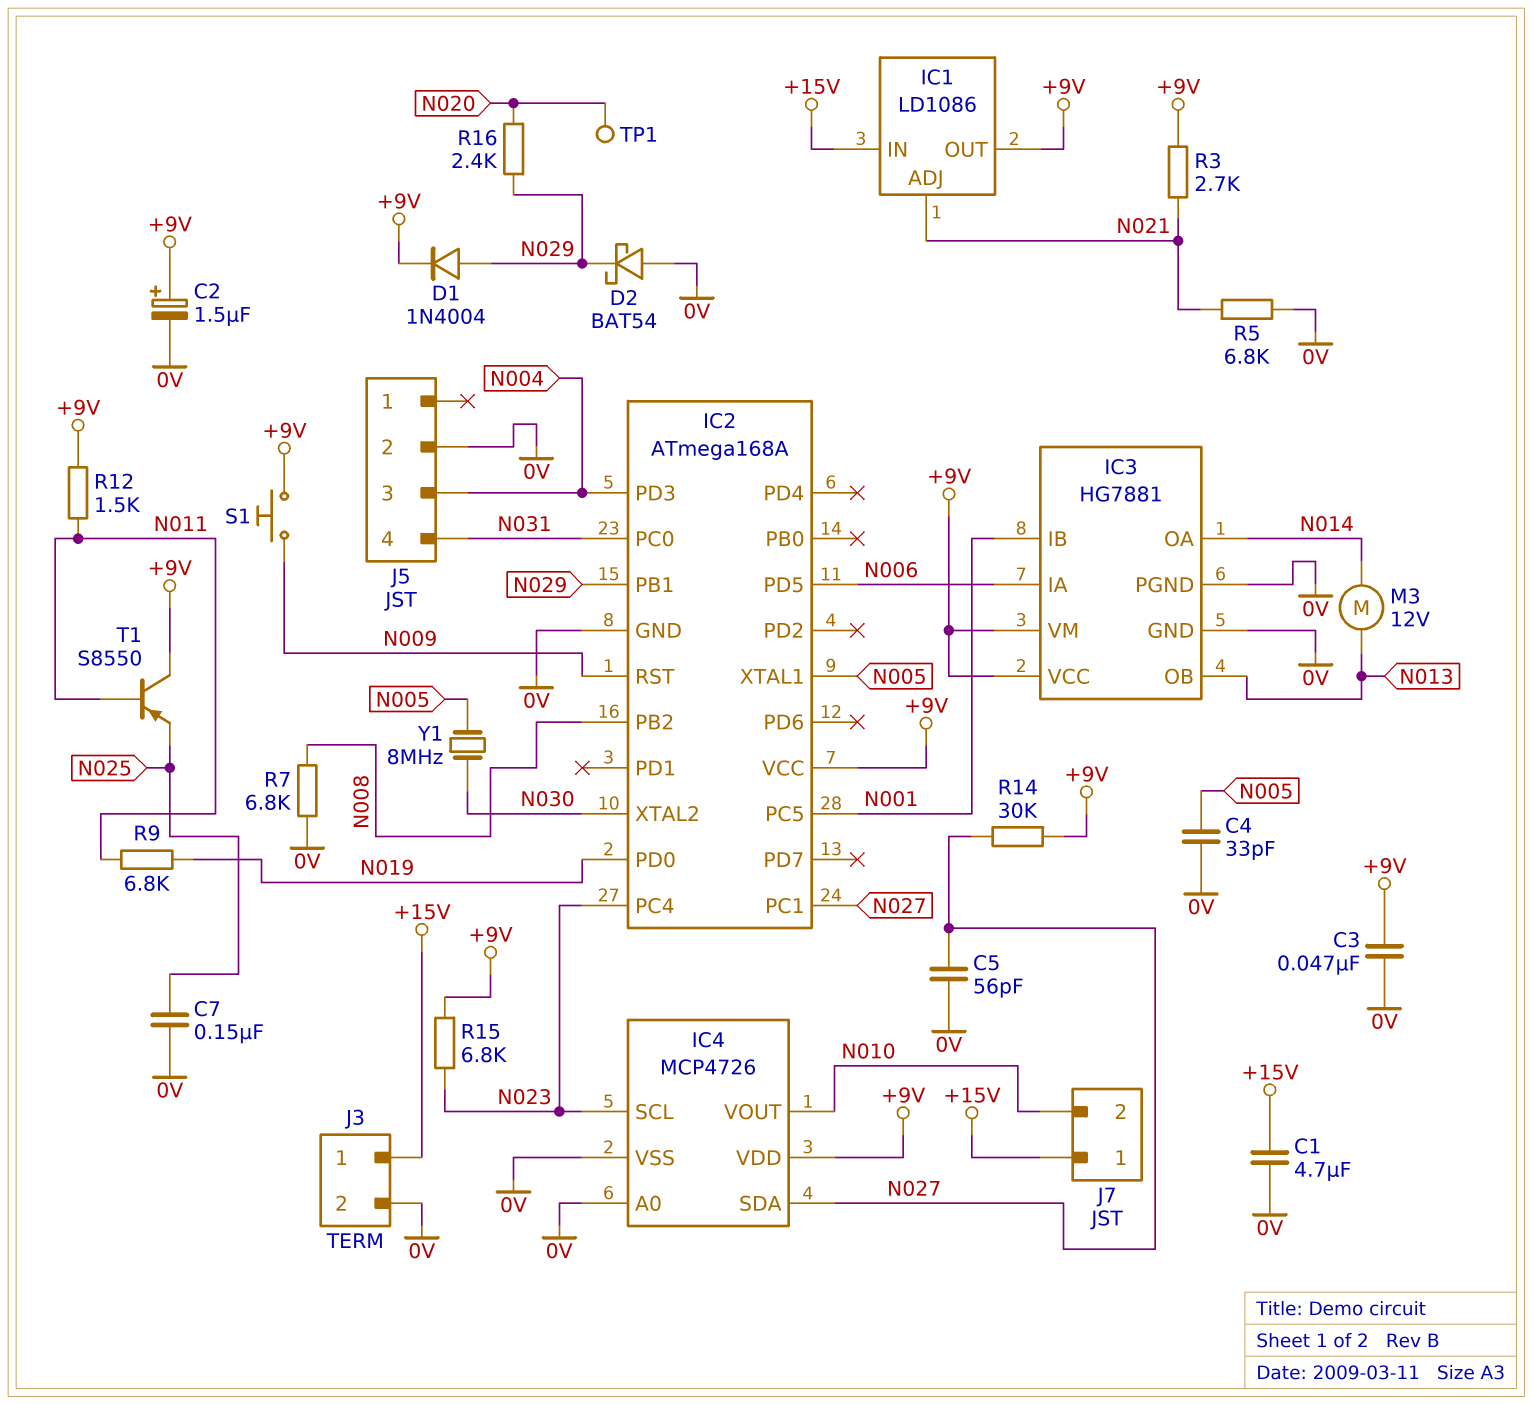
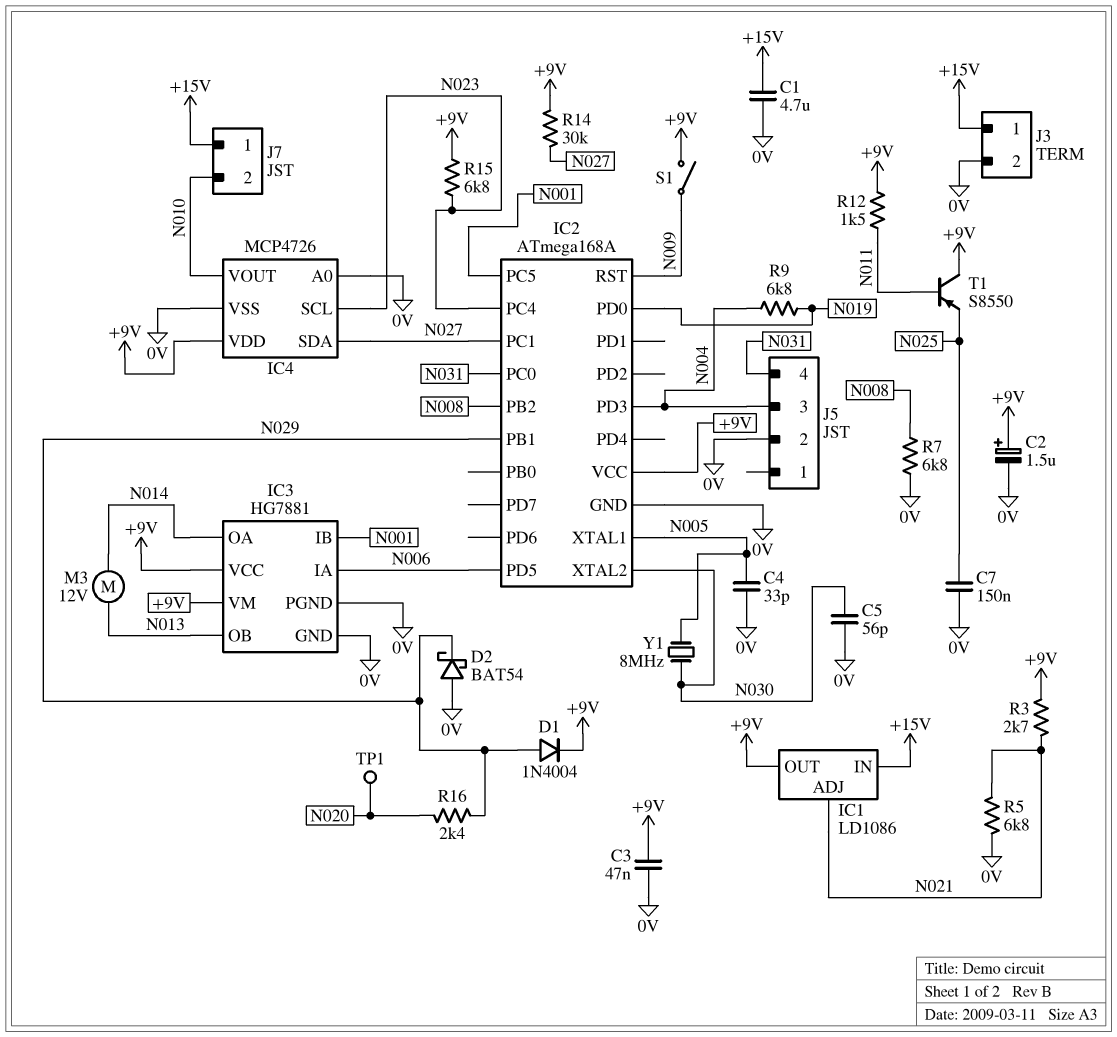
C5: 56pF (0V, N027) -> 56pF (0V, N030)
R9: 6.8k (N011, N019) -> 6.8k (N004, N019)
S1: button (+9V, N009) -> switch (+9V, N009)

